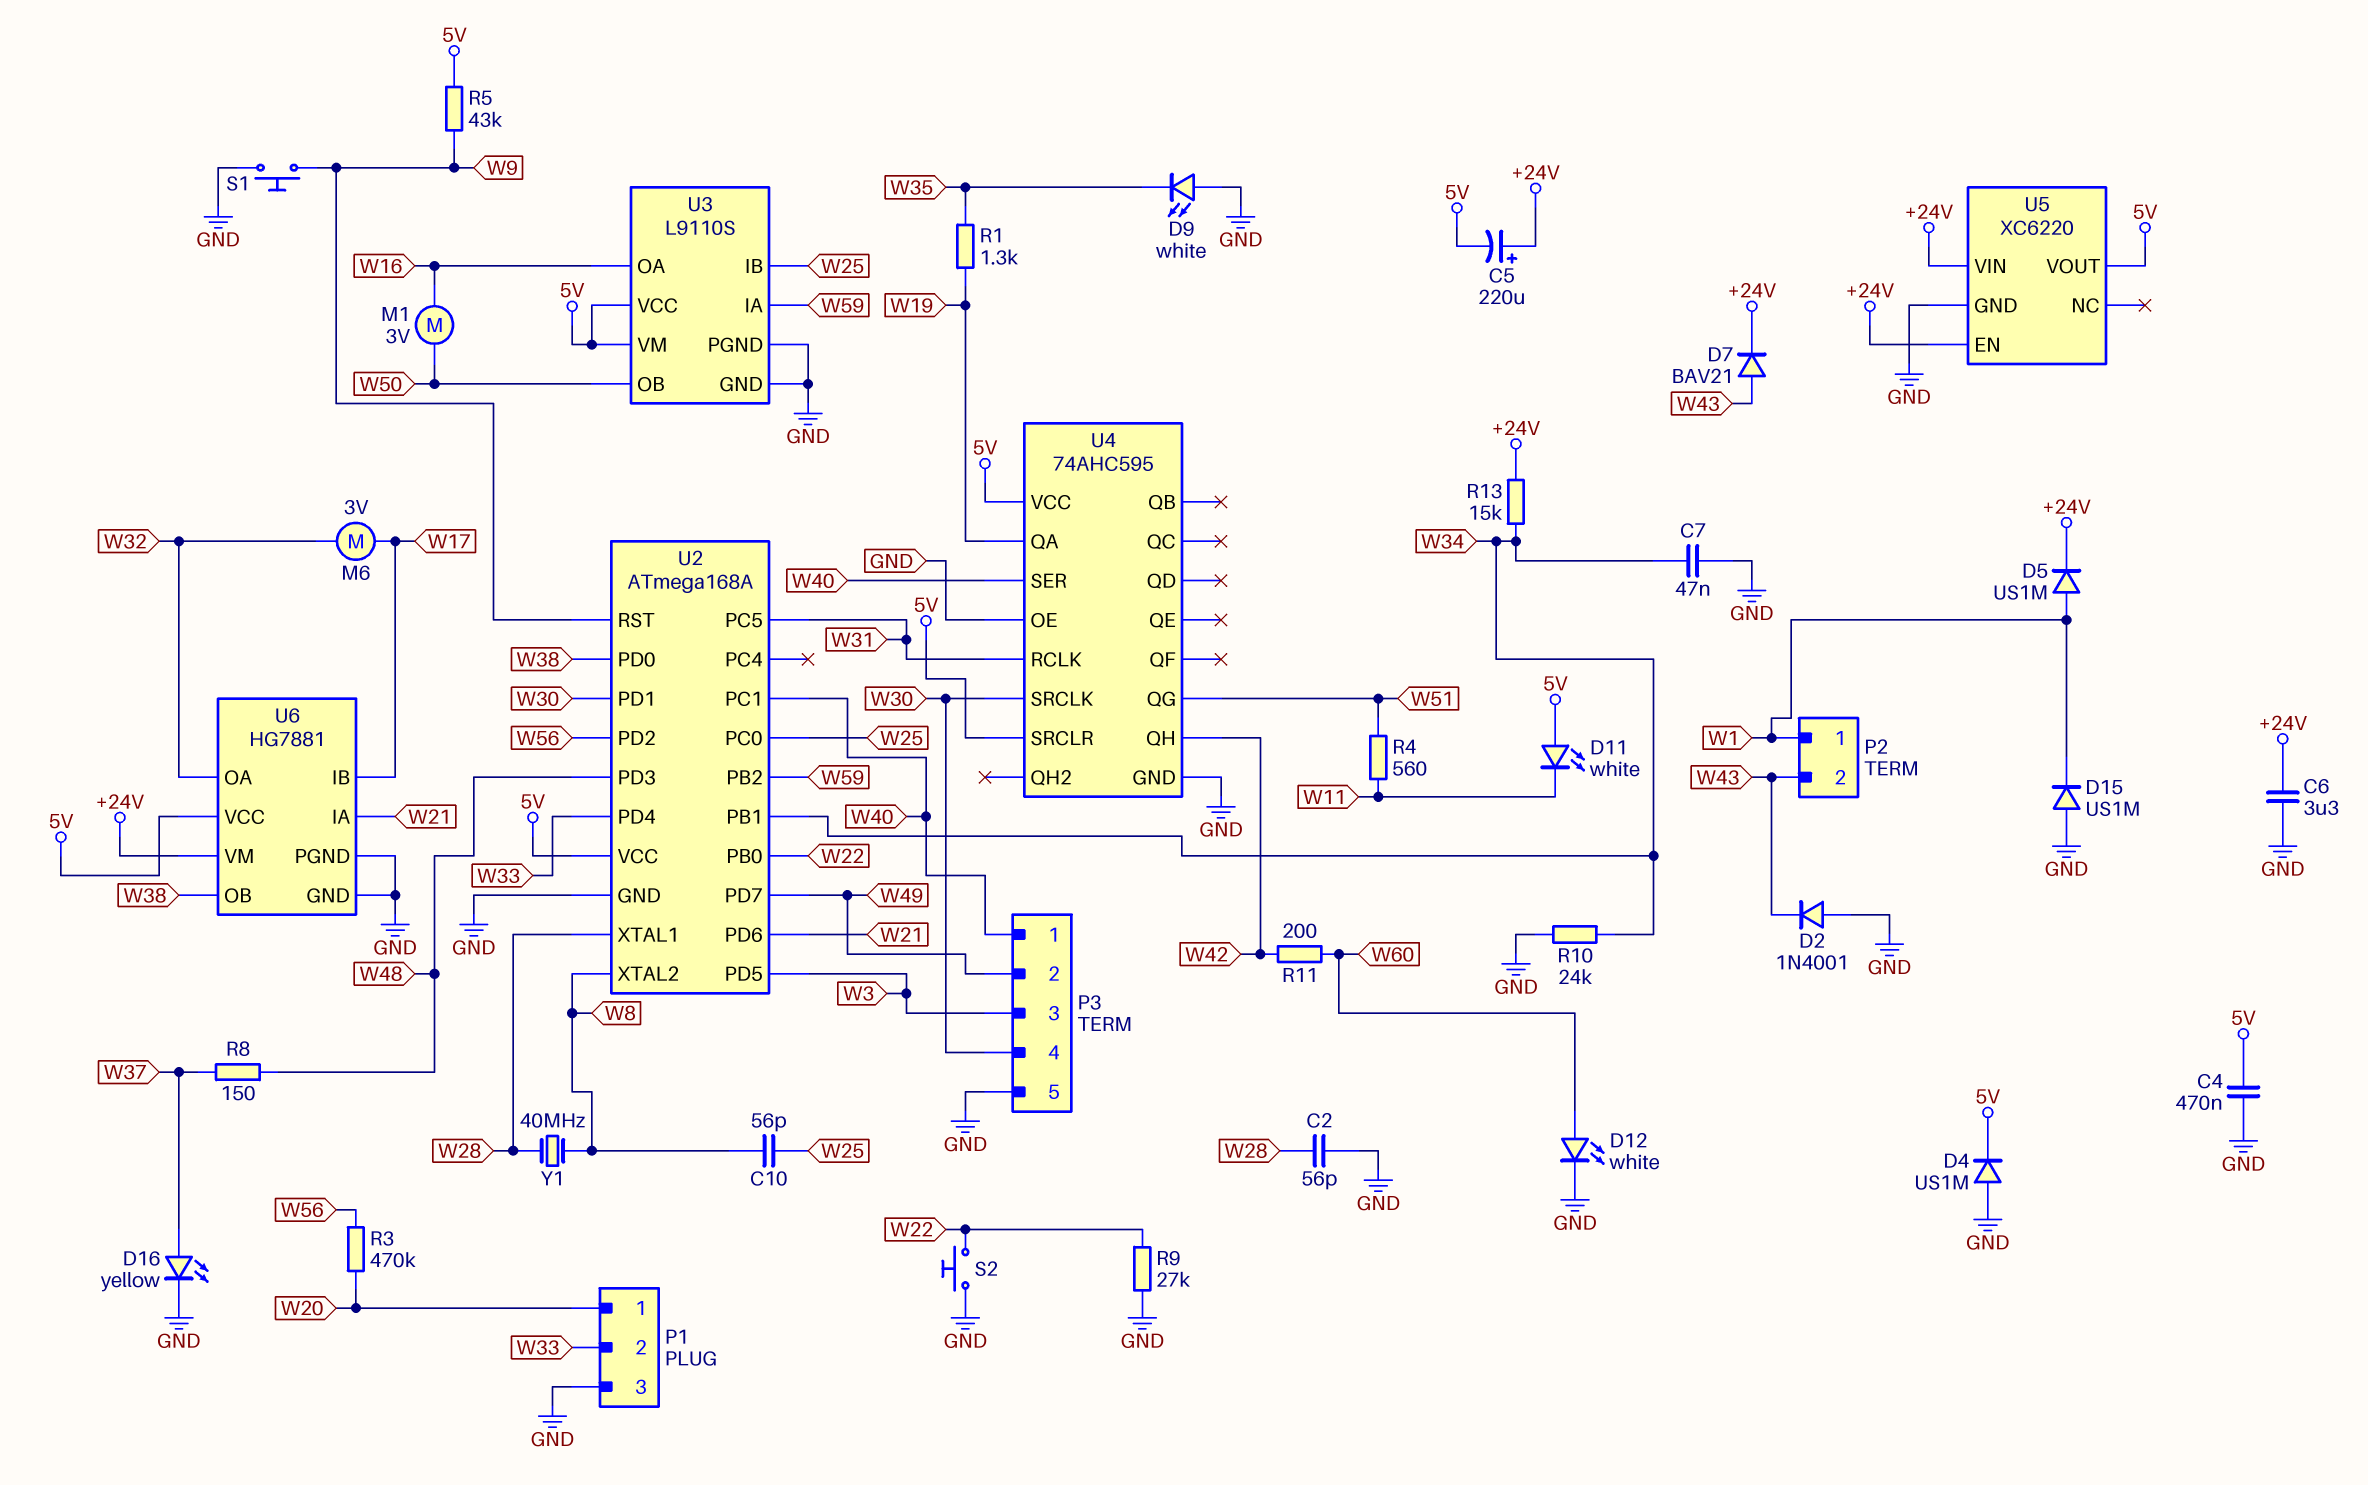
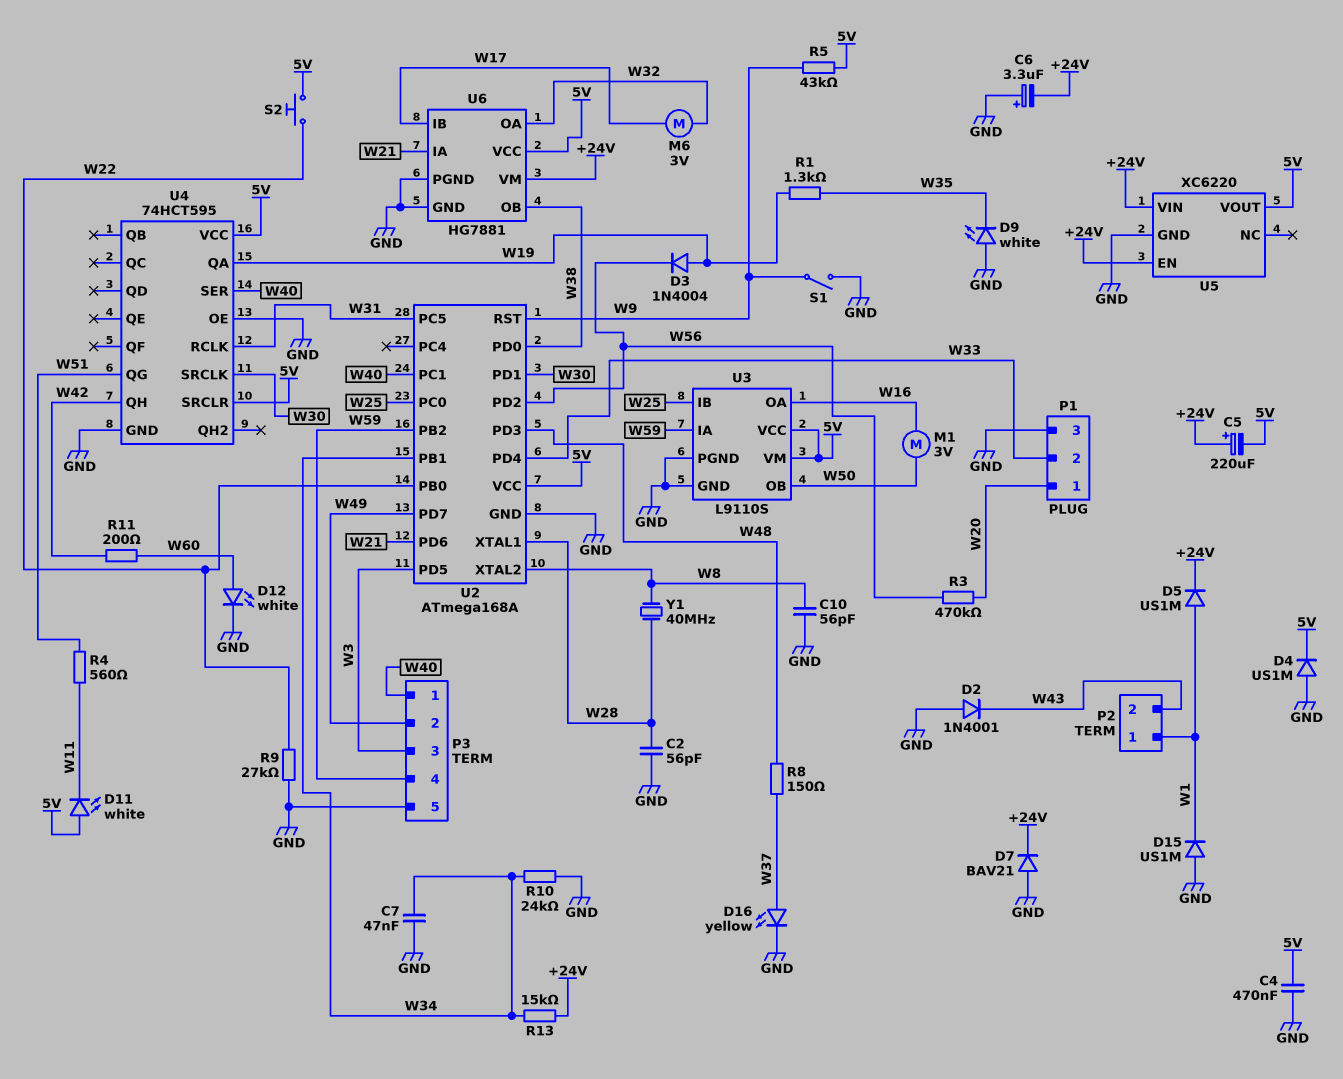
C6: 3.3uF (+24V, GND) -> 3.3uF (plus GND, minus +24V)
C10: 56pF (W8, W25) -> 56pF (GND, W8)
D3: none -> diode 1N4004 (A W19, K W56)
D7: diode BAV21 (A W43, K +24V) -> diode BAV21 (A GND, K +24V)
P3 pin 4: W30 -> W59
S1: button (GND, W9) -> switch (GND, W9)
S2: button (GND, W22) -> button (5V, W22)
U4: 74AHC595 -> 74HCT595

